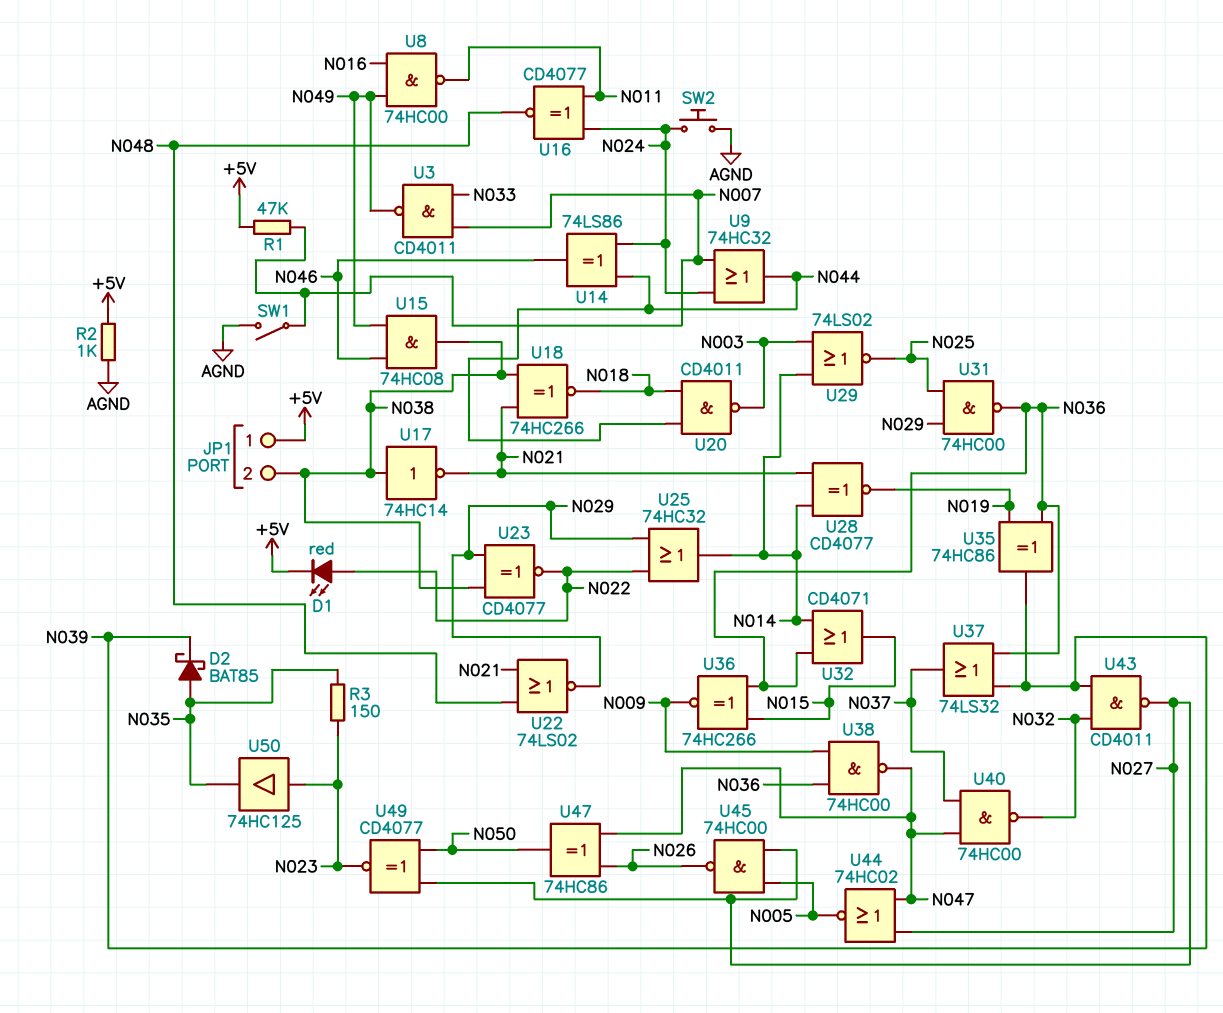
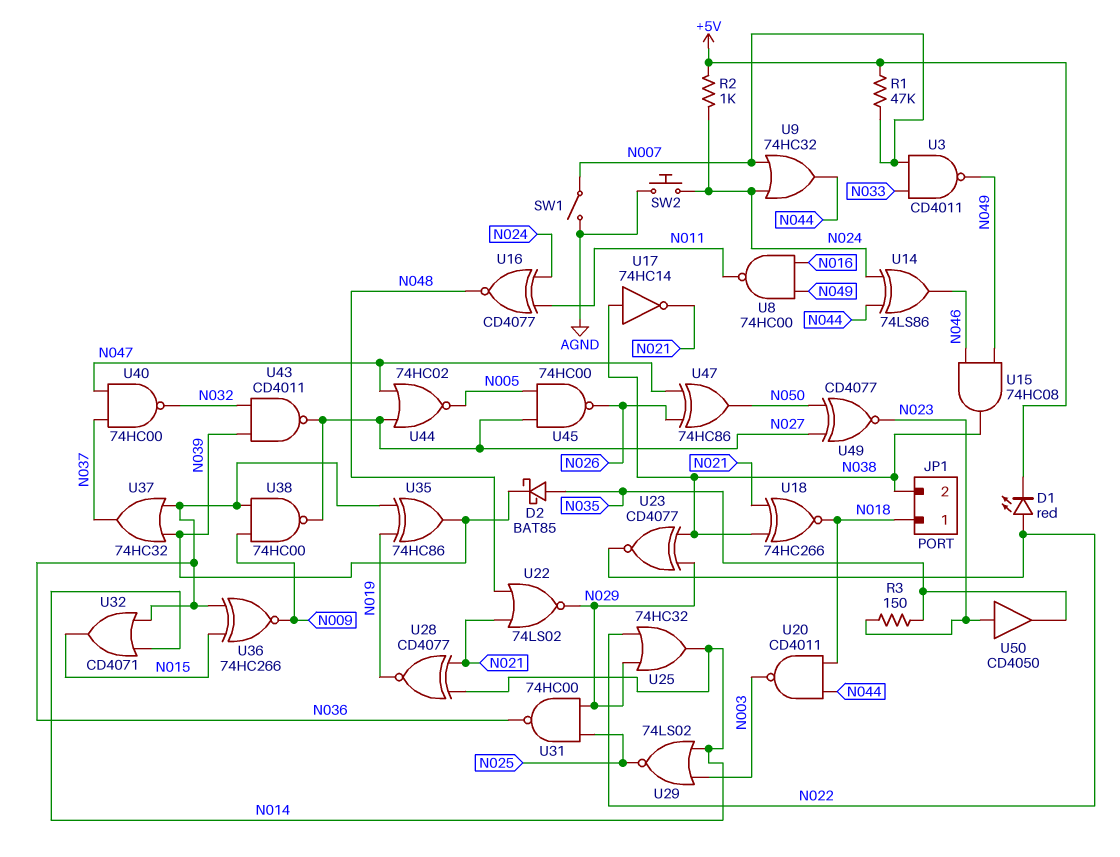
JP1 pin 1: +5V -> N018
R2: 1k (+5V, AGND) -> 1k (+5V, N024)
U37: OR 74LS32 (in N036, in N039, out N037) -> OR 74HC32 (in N036, in N039, out N037)
U38: NAND 74HC00 (in N009, in N036, out N047) -> NAND 74HC00 (in N009, in N036, out N027)
U50: buffer 74HC125 (in N023, out N035) -> buffer CD4050 (in N023, out N035)

